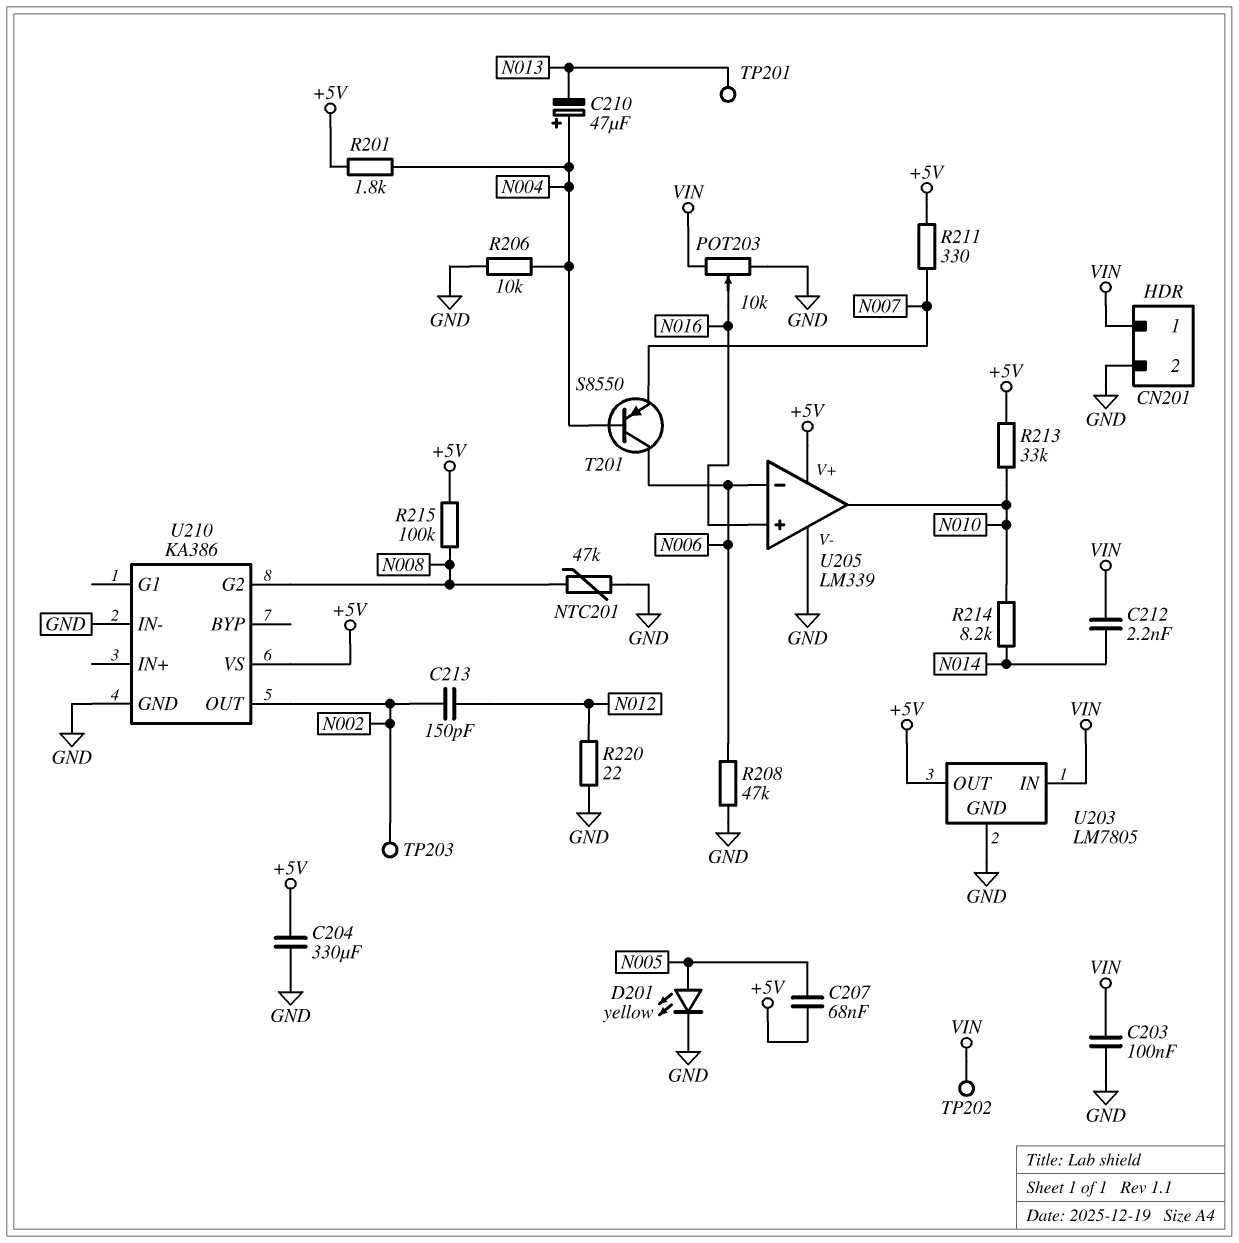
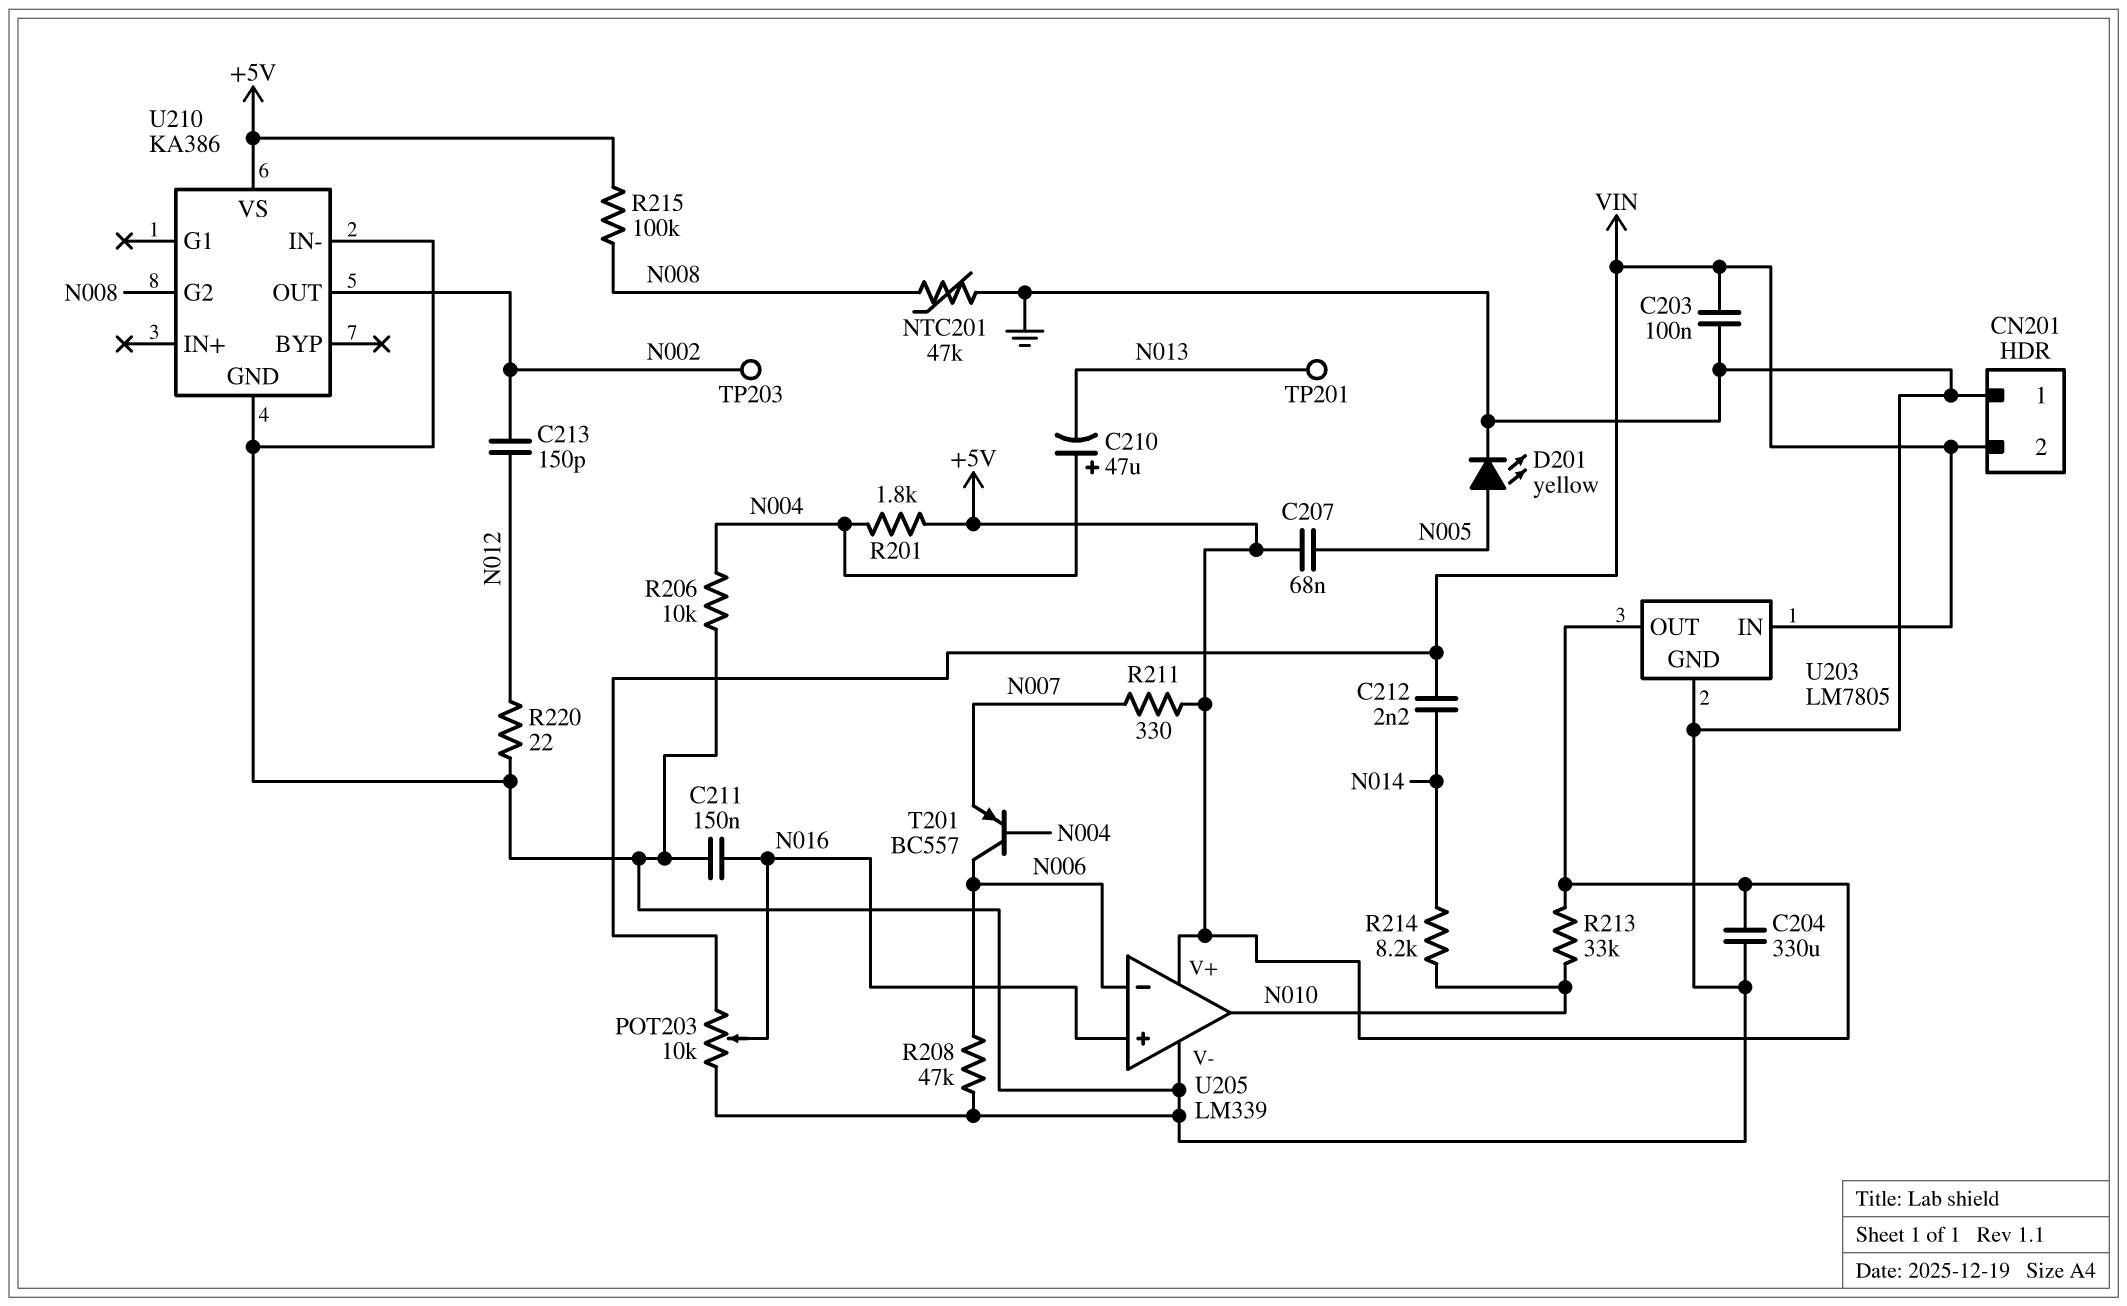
C211: none -> 150nF (GND, N016)
CN201 pin 1: VIN -> GND
CN201 pin 2: GND -> VIN
T201: PNP S8550 (B N004, C N006, E N007) -> PNP BC557 (B N004, C N006, E N007)
TP202: test point (VIN) -> none

